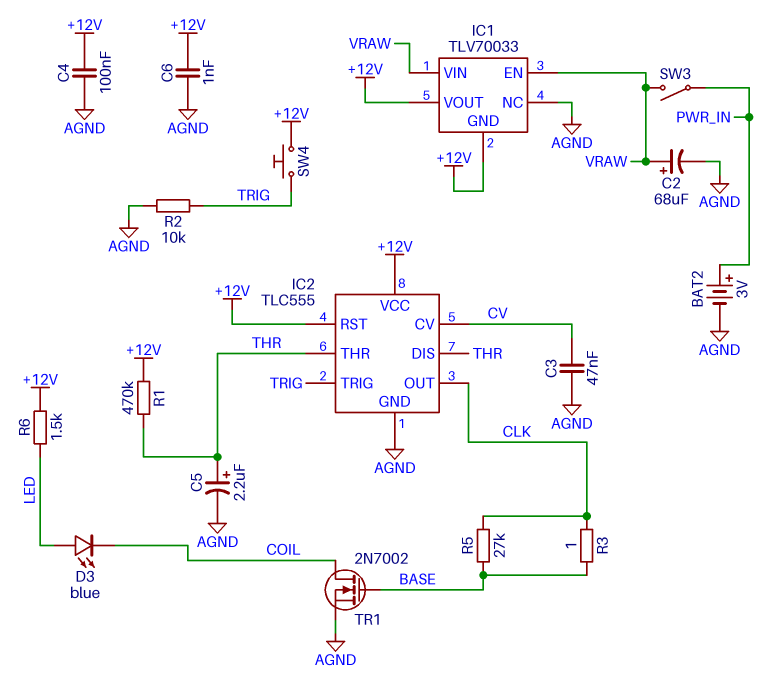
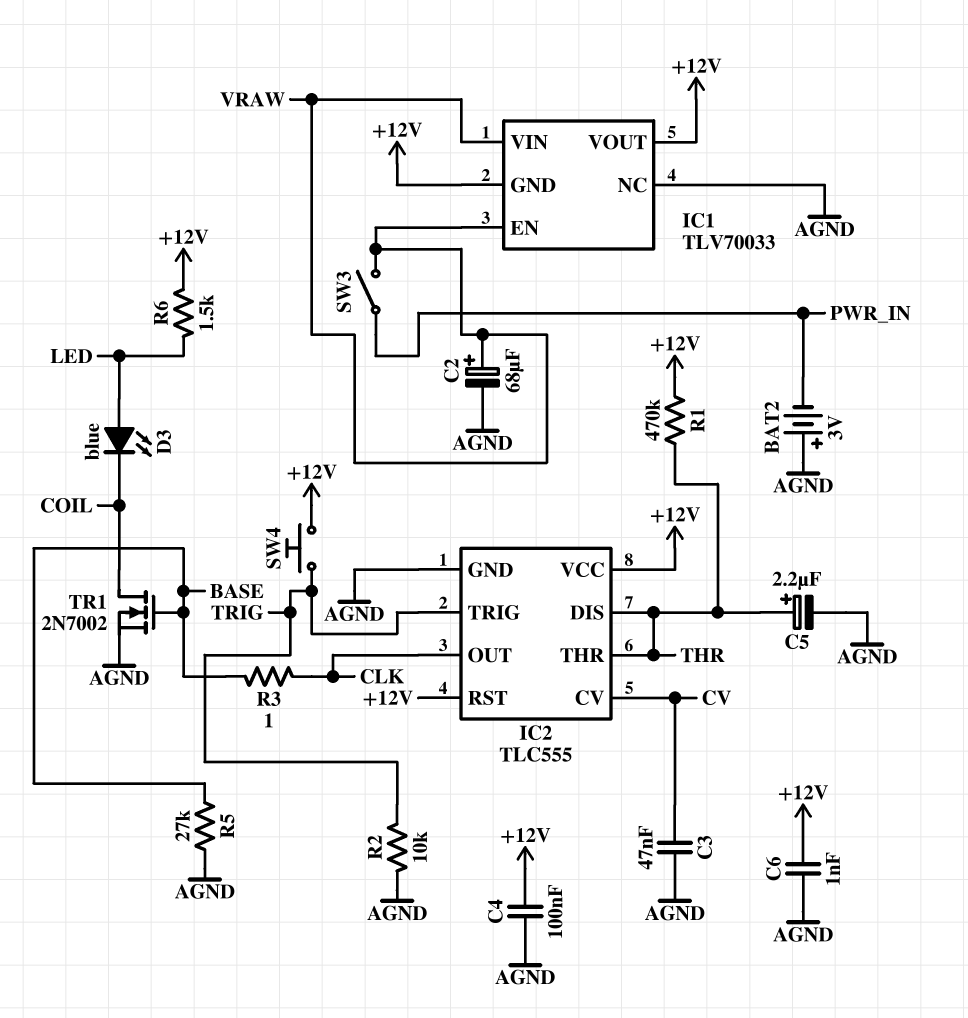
BAT2: 3V (plus PWR_IN, minus AGND) -> 3V (plus AGND, minus PWR_IN)
R5: 27k (BASE, CLK) -> 27k (AGND, BASE)

